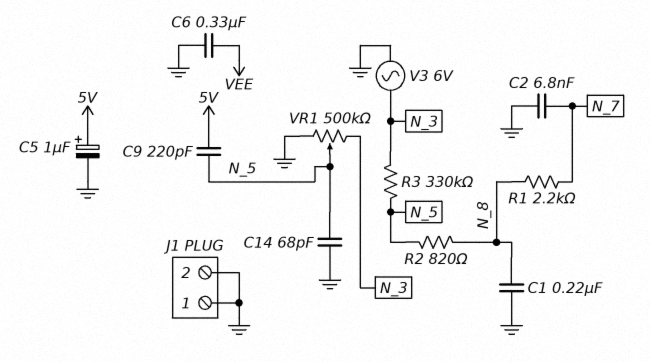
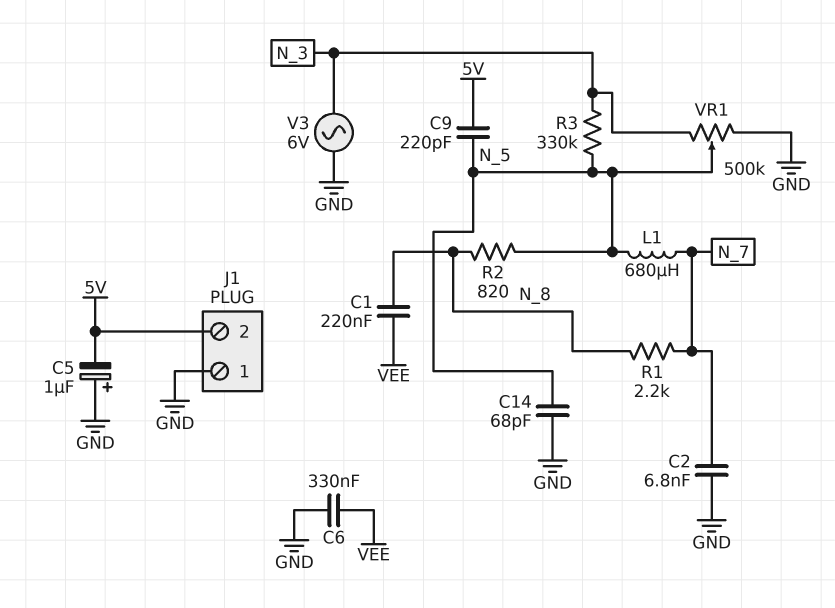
C1: 220nF (GND, N_8) -> 220nF (N_8, VEE)
C5: 1uF (plus 5V, minus GND) -> 1uF (plus GND, minus 5V)
J1 pin 2: GND -> 5V
L1: none -> 680uH (N_5, N_7)

